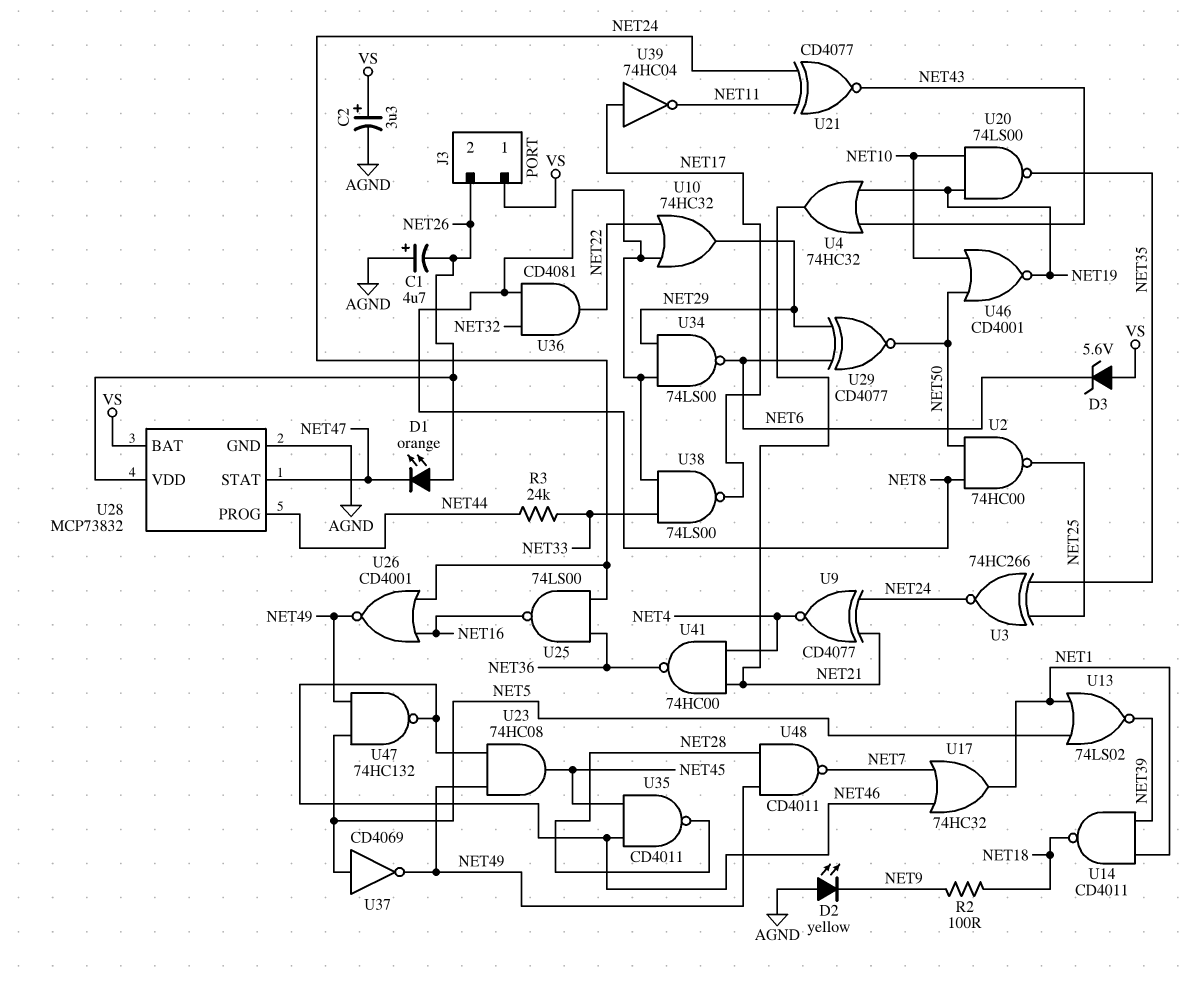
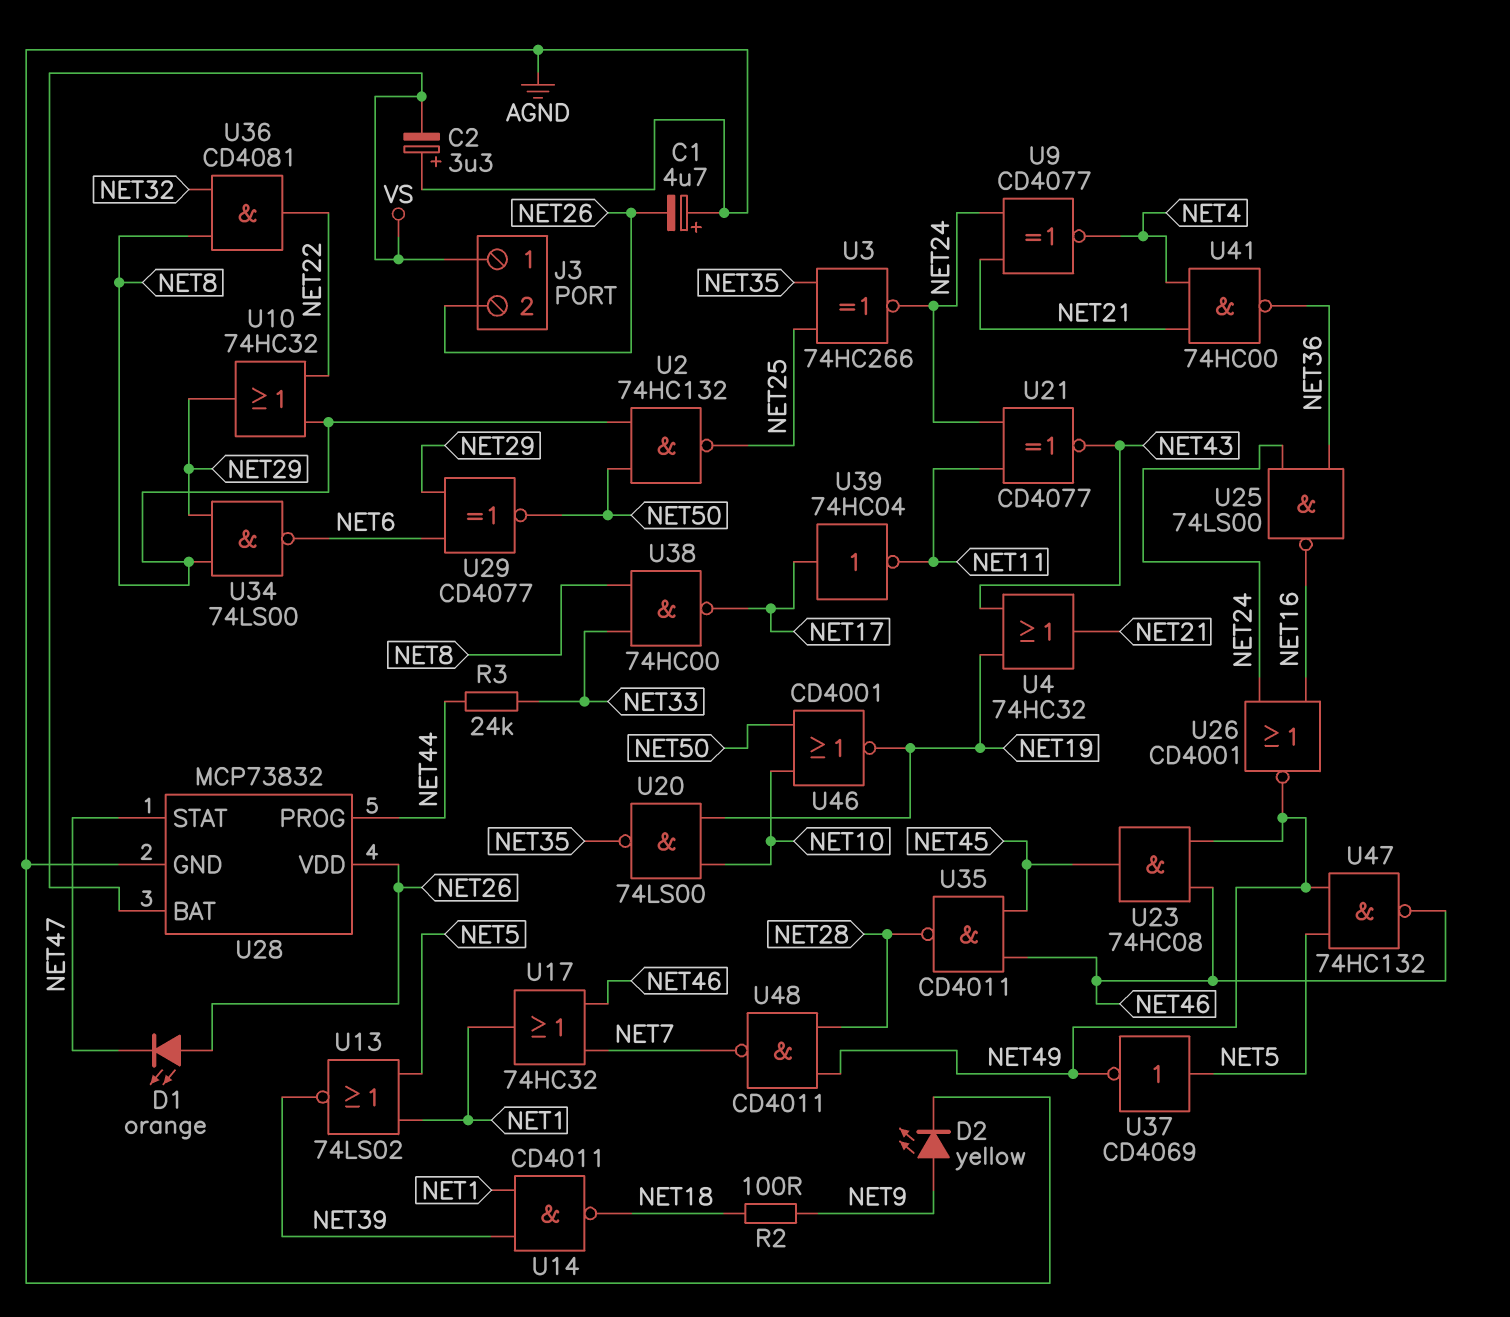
C2: 3.3uF (plus VS, minus AGND) -> 3.3uF (plus AGND, minus VS)
D2: LED yellow (A AGND, K NET9) -> LED yellow (A NET9, K AGND)
D3: zener 5.6V (A VS, K NET6) -> none
U2: NAND 74HC00 (in NET8, in NET50, out NET25) -> NAND 74HC132 (in NET8, in NET50, out NET25)
U38: NAND 74LS00 (in NET8, in NET33, out NET17) -> NAND 74HC00 (in NET8, in NET33, out NET17)

